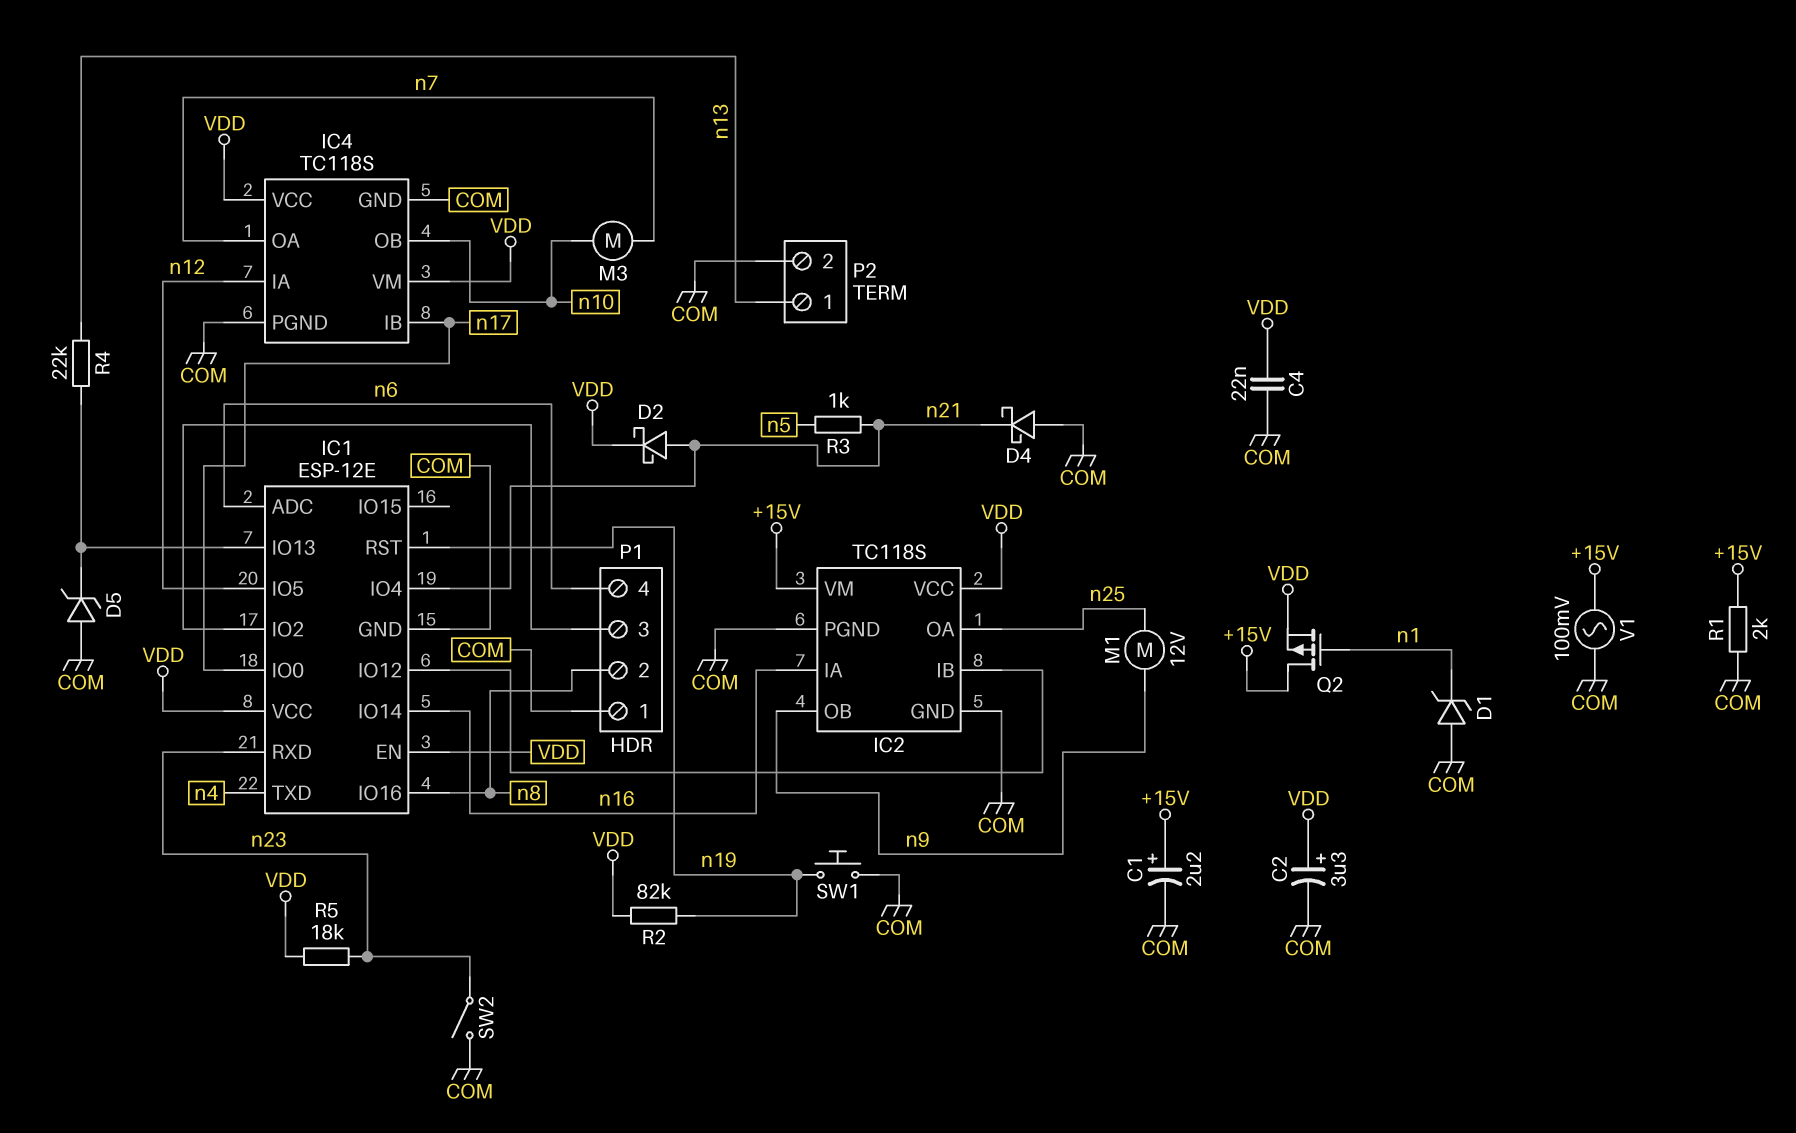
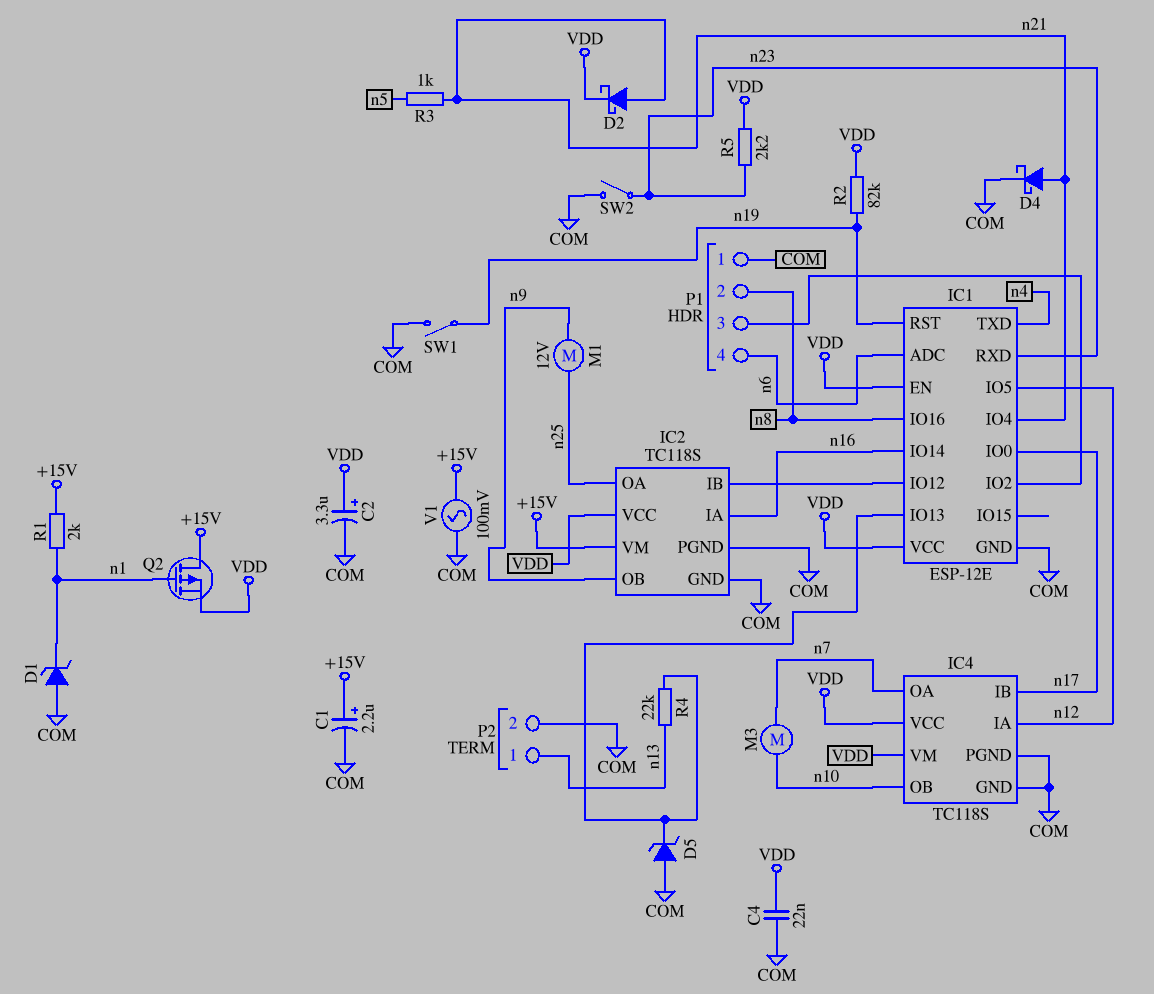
D4: schottky (A COM, K n21) -> schottky (A n21, K COM)
R1: 2k (+15V, COM) -> 2k (+15V, n1)
R5: 18k (VDD, n23) -> 2.2k (VDD, n23)
SW1: button (COM, n19) -> switch (COM, n19)

